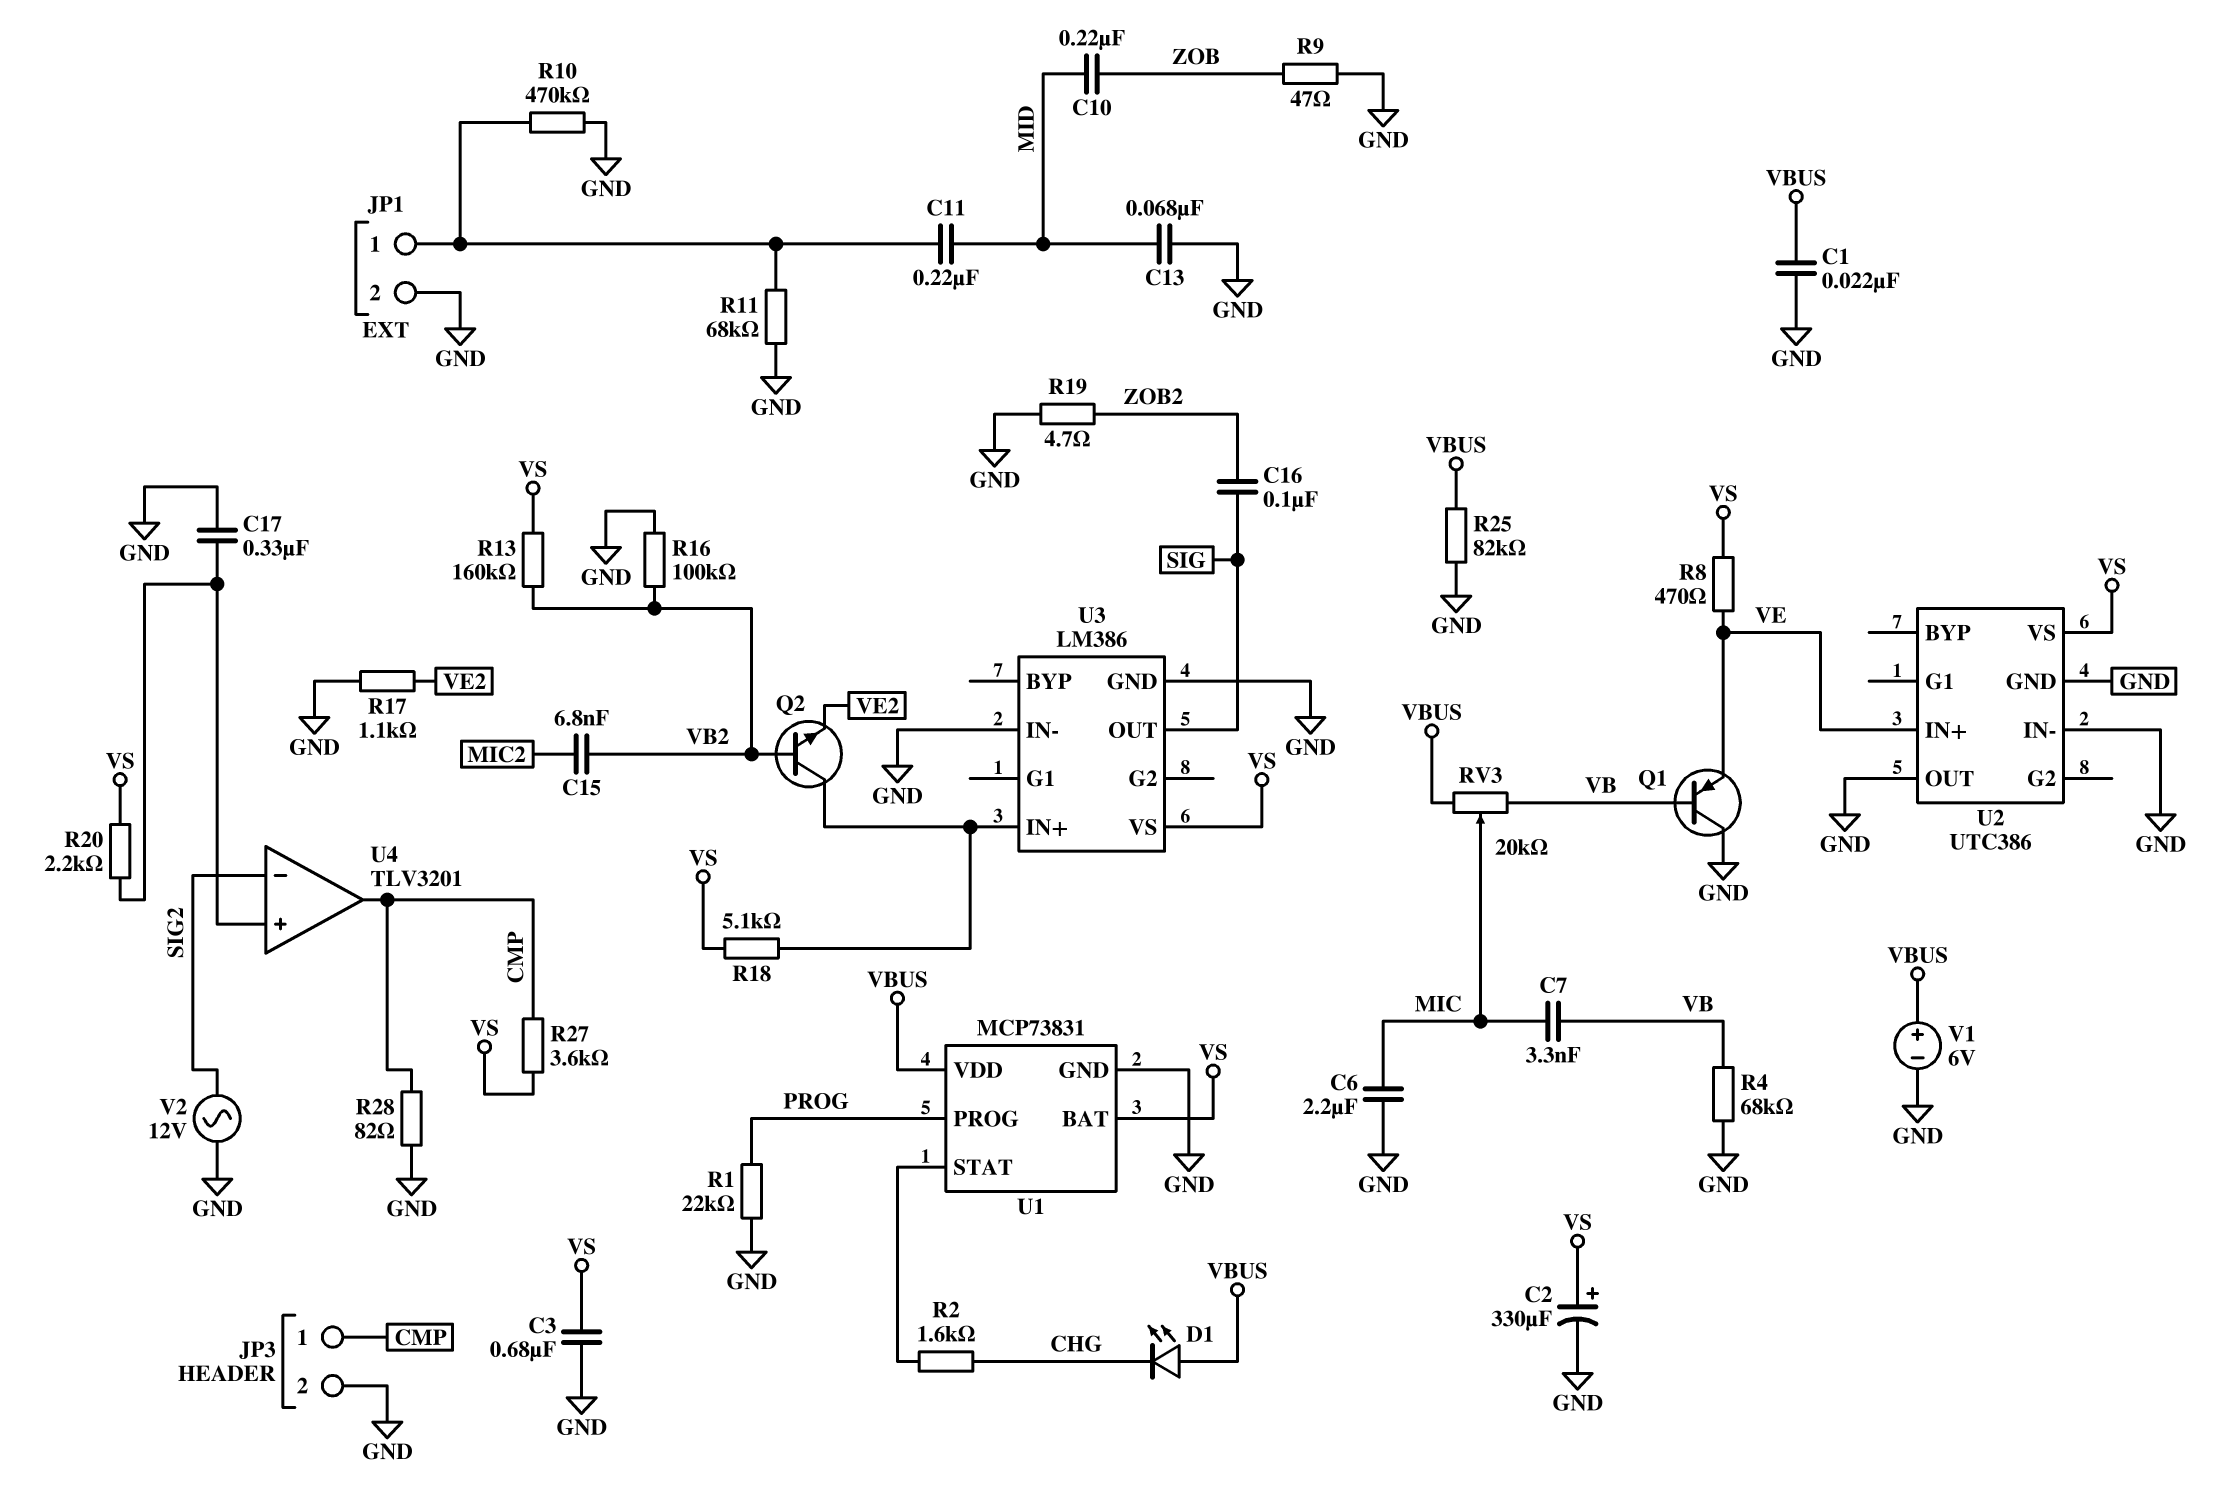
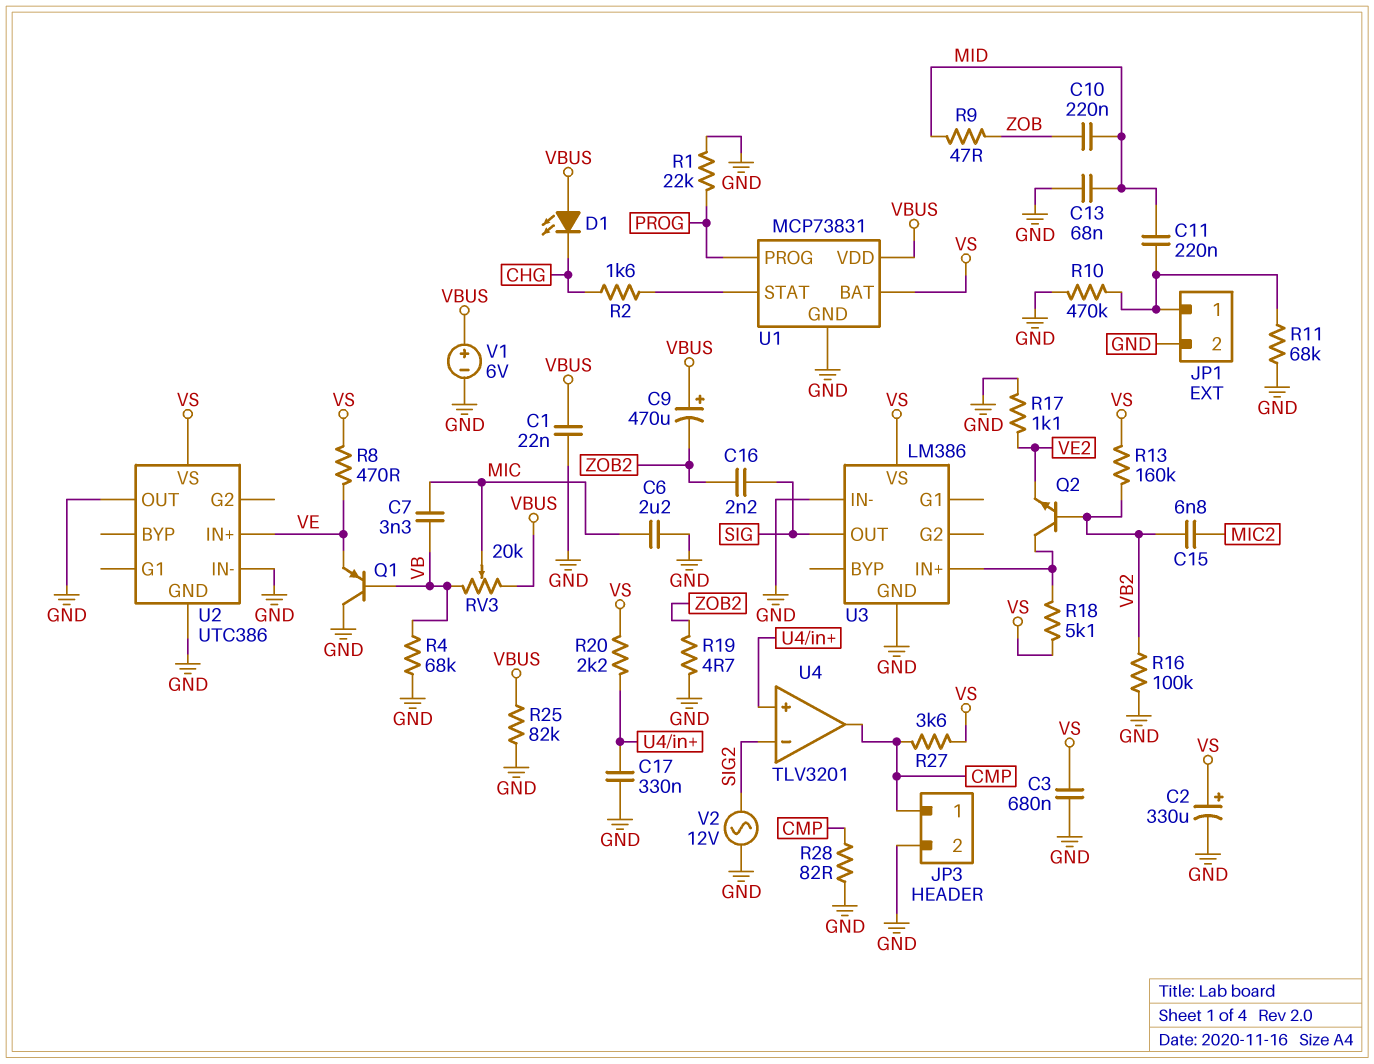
C9: none -> 470uF (plus VBUS, minus ZOB2)
C16: 100nF (SIG, ZOB2) -> 2.2nF (SIG, ZOB2)
R9: 47 (GND, ZOB) -> 47 (MID, ZOB)

